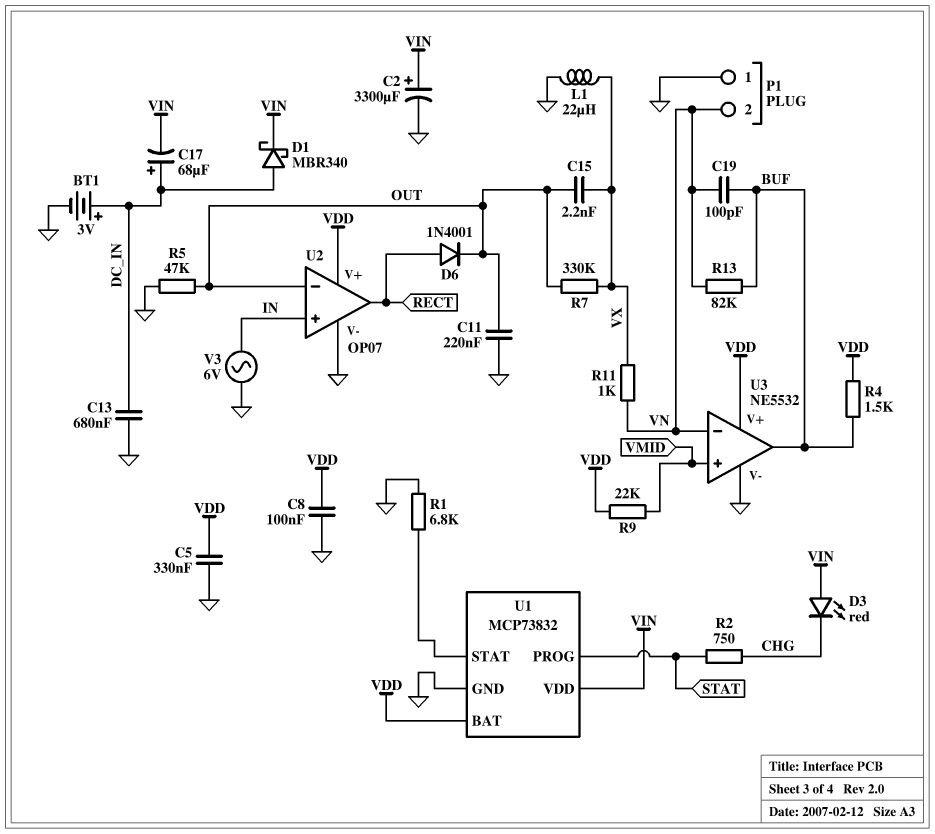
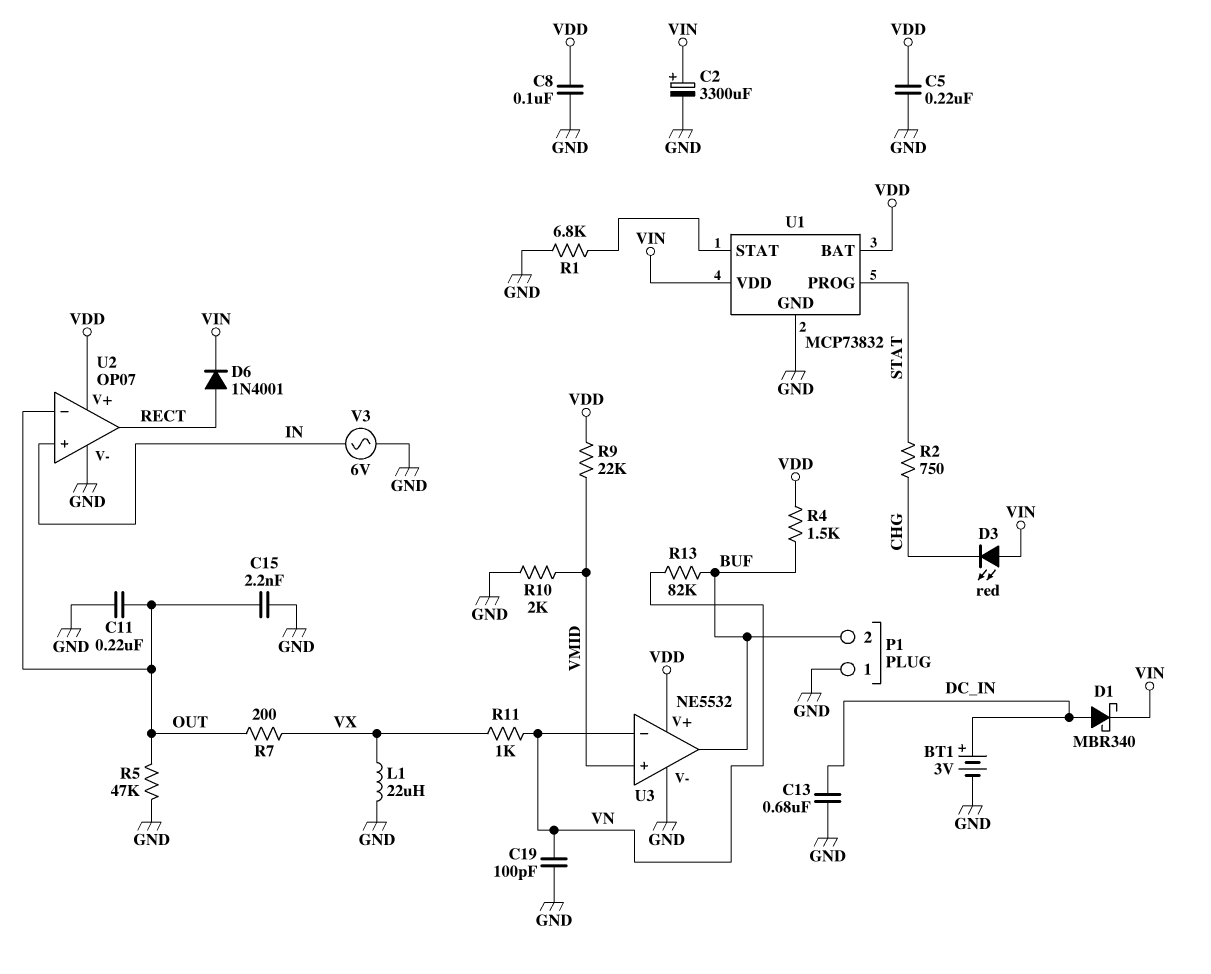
C5: 330nF (GND, VDD) -> 220nF (GND, VDD)
C15: 2.2nF (OUT, VX) -> 2.2nF (GND, OUT)
C17: 68uF (plus DC_IN, minus VIN) -> none
C19: 100pF (BUF, VN) -> 100pF (GND, VN)
D6: diode 1N4001 (A RECT, K OUT) -> diode 1N4001 (A RECT, K VIN)
P1 pin 2: VN -> BUF
R7: 330k (OUT, VX) -> 200 (OUT, VX)
R10: none -> 2k (GND, VMID)

